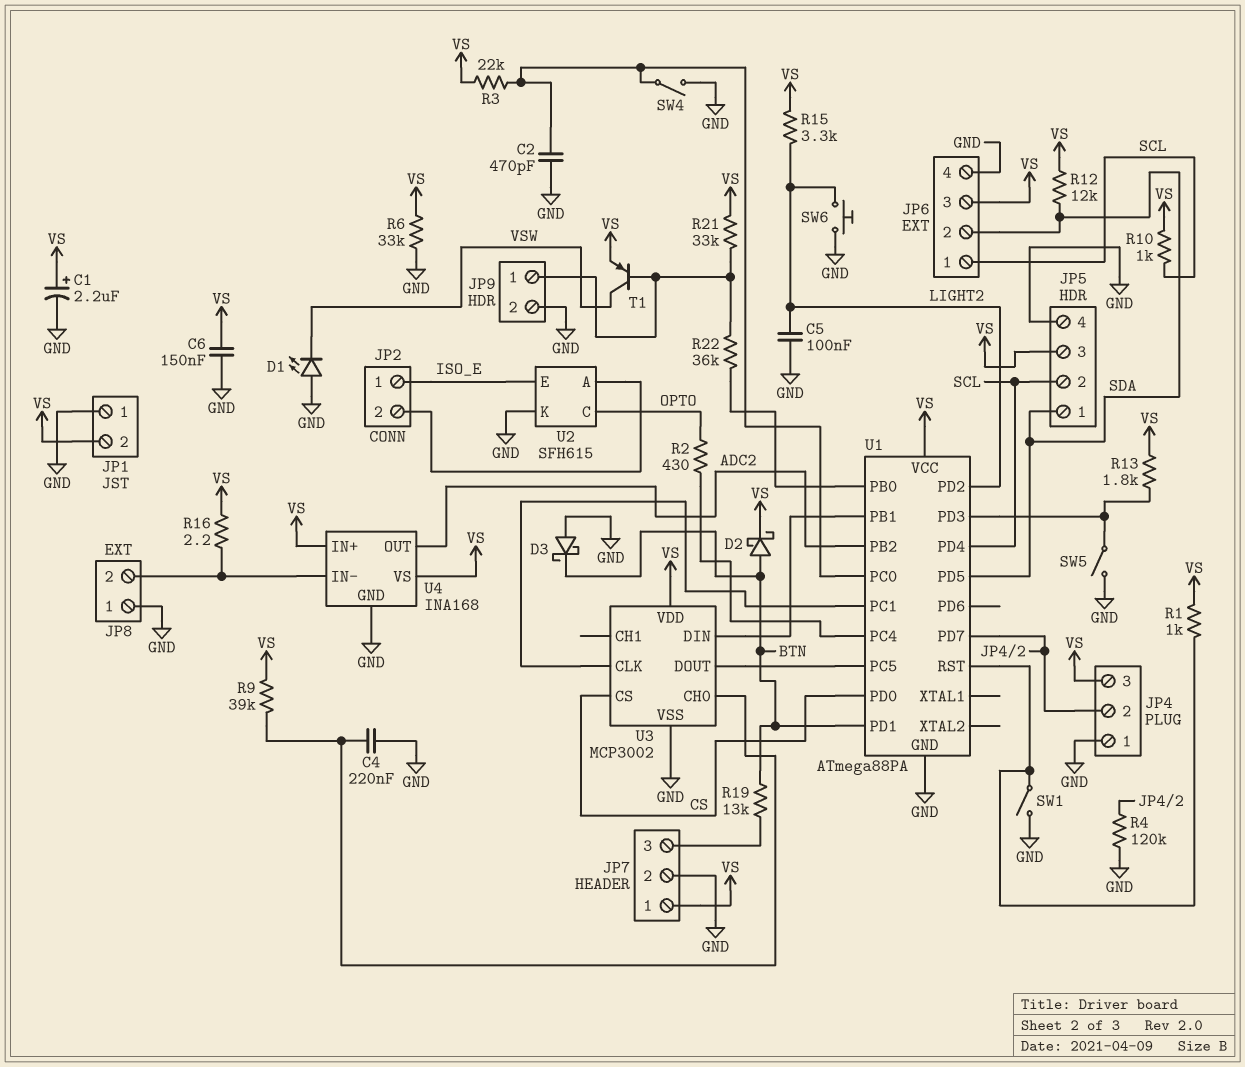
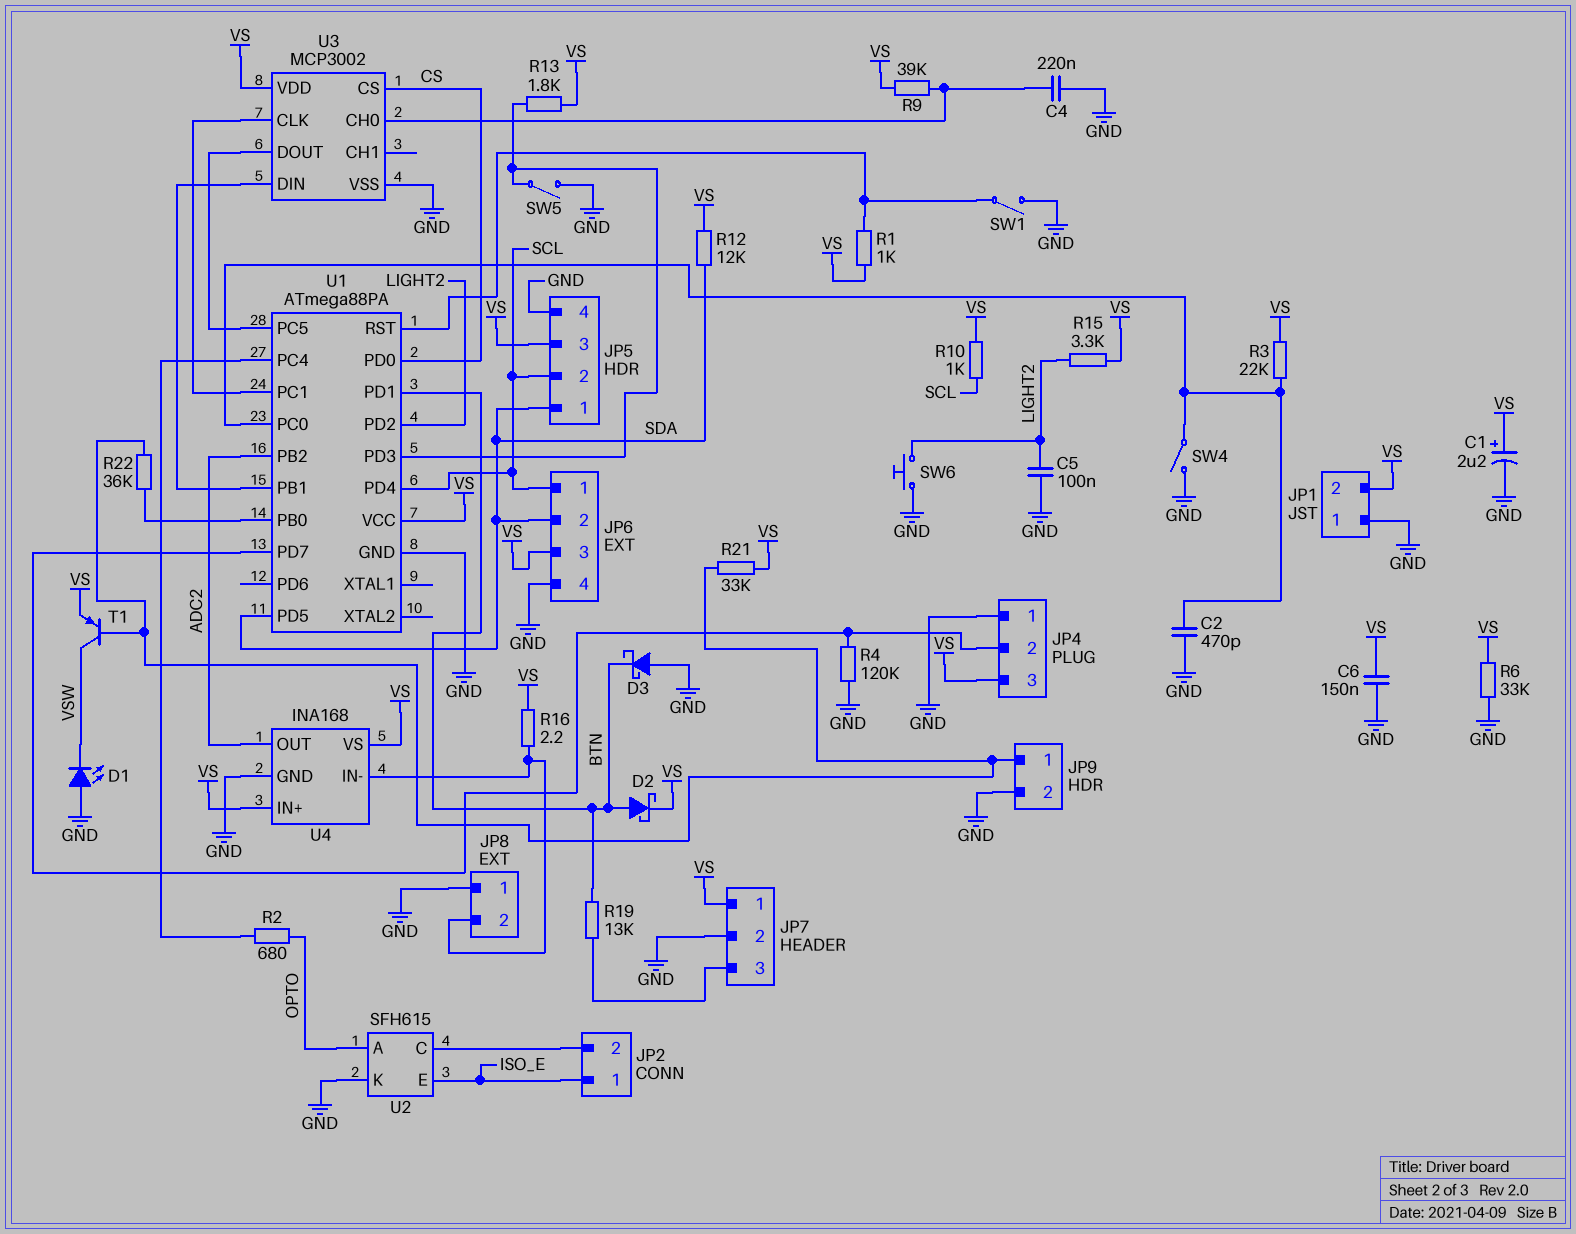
R2: 430 (OPTO, U1/PC4) -> 680 (OPTO, U1/PC4)
U2 pin A: JP2/2 -> OPTO
U2 pin C: OPTO -> JP2/2

